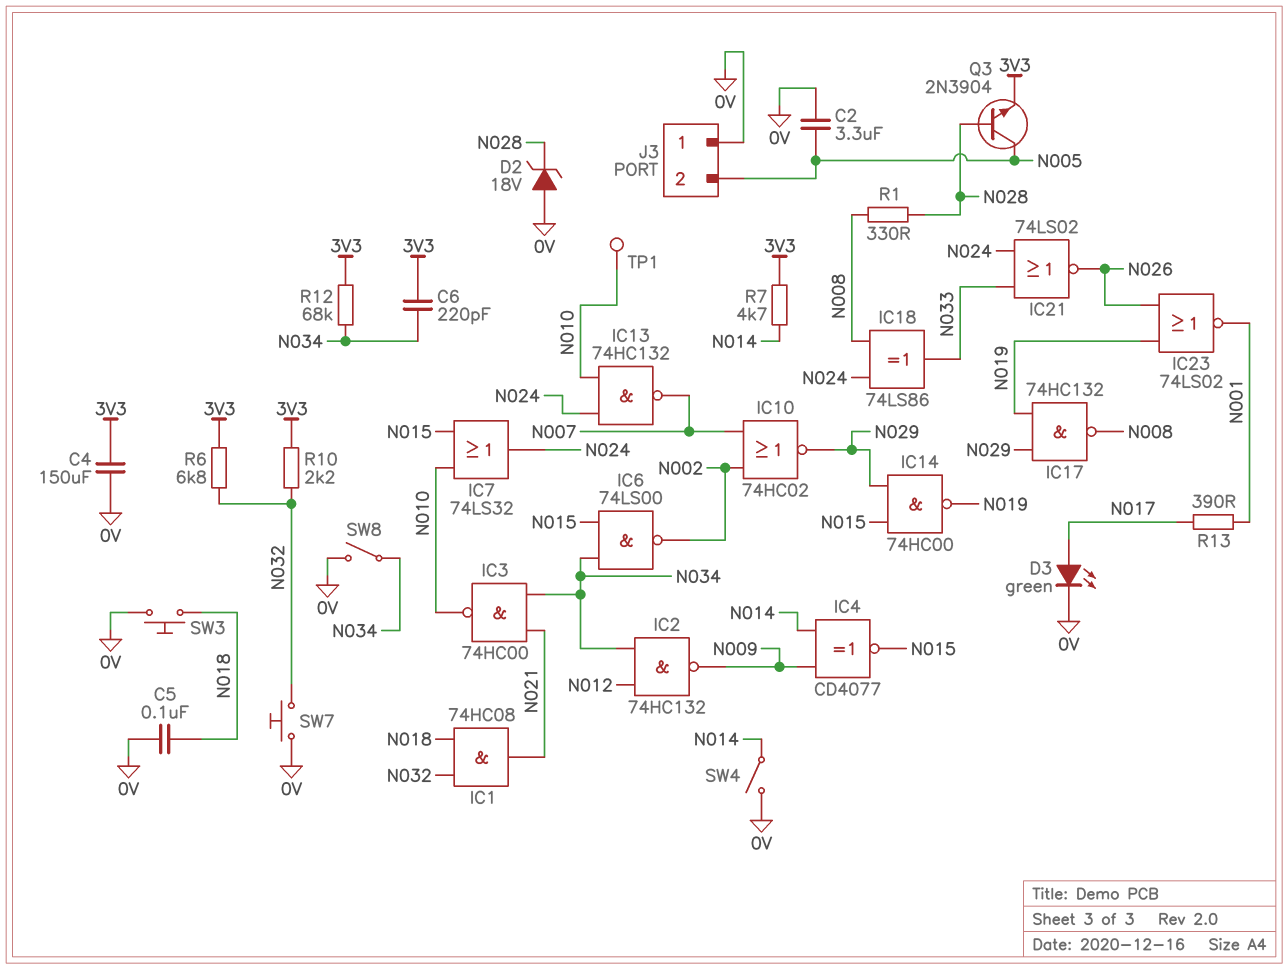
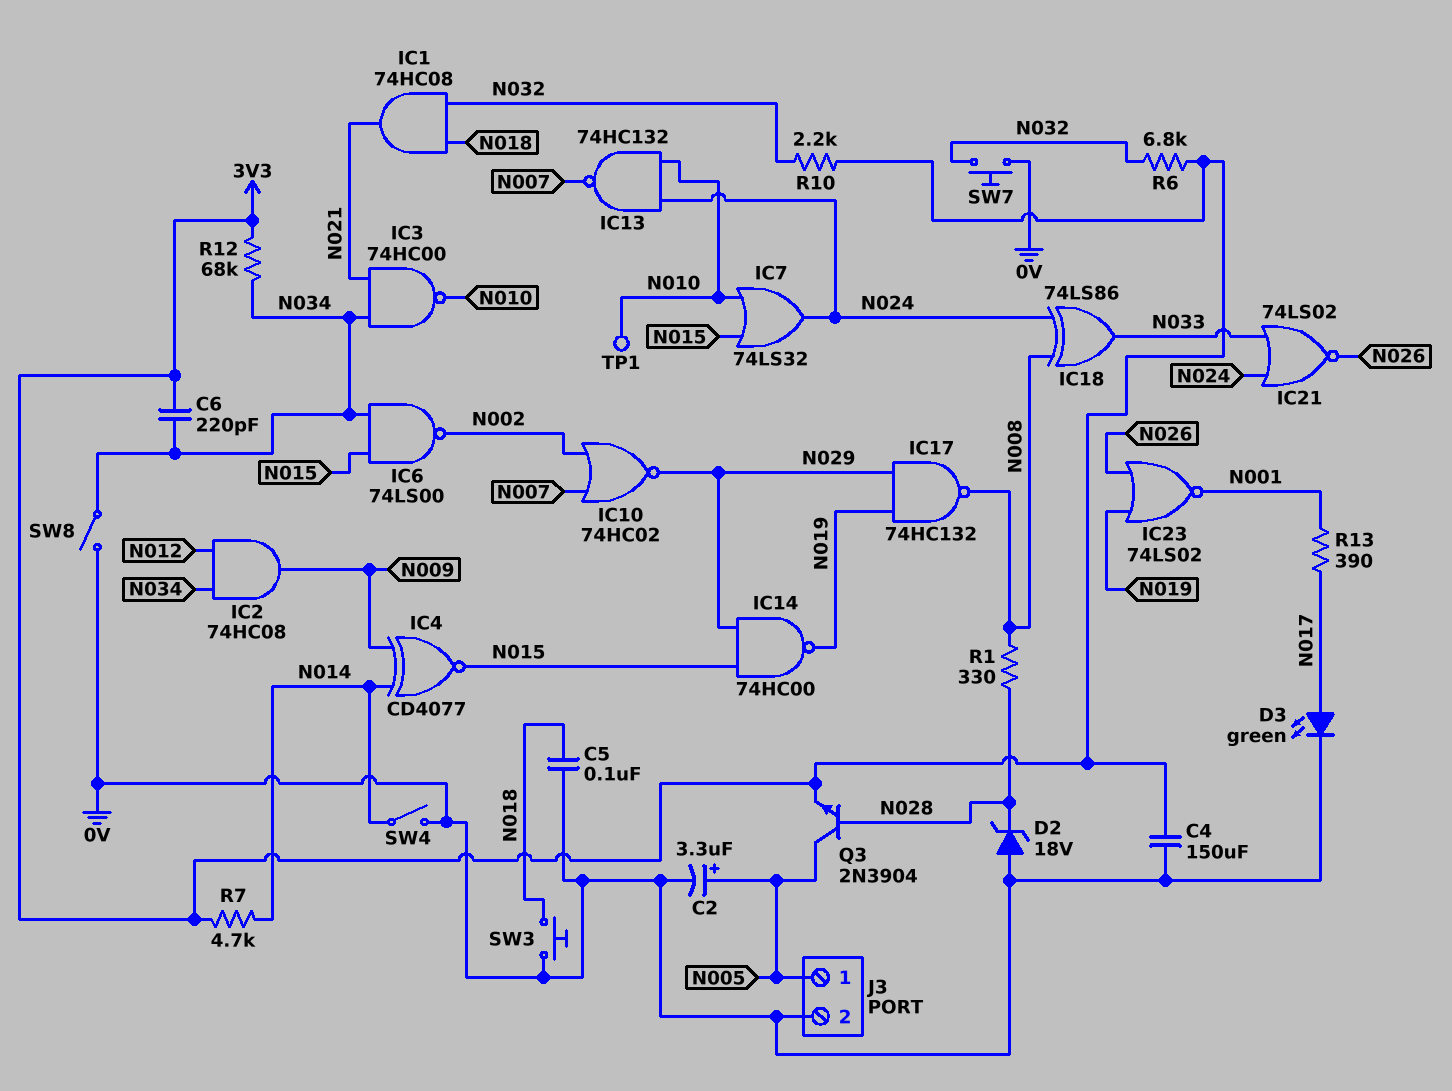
C2: 3.3uF (0V, N005) -> 3.3uF (plus N005, minus 0V)
IC2: NAND 74HC132 (in N012, in N034, out N009) -> AND 74HC08 (in N012, in N034, out N009)
J3 pin 1: 0V -> N005
J3 pin 2: N005 -> 0V

